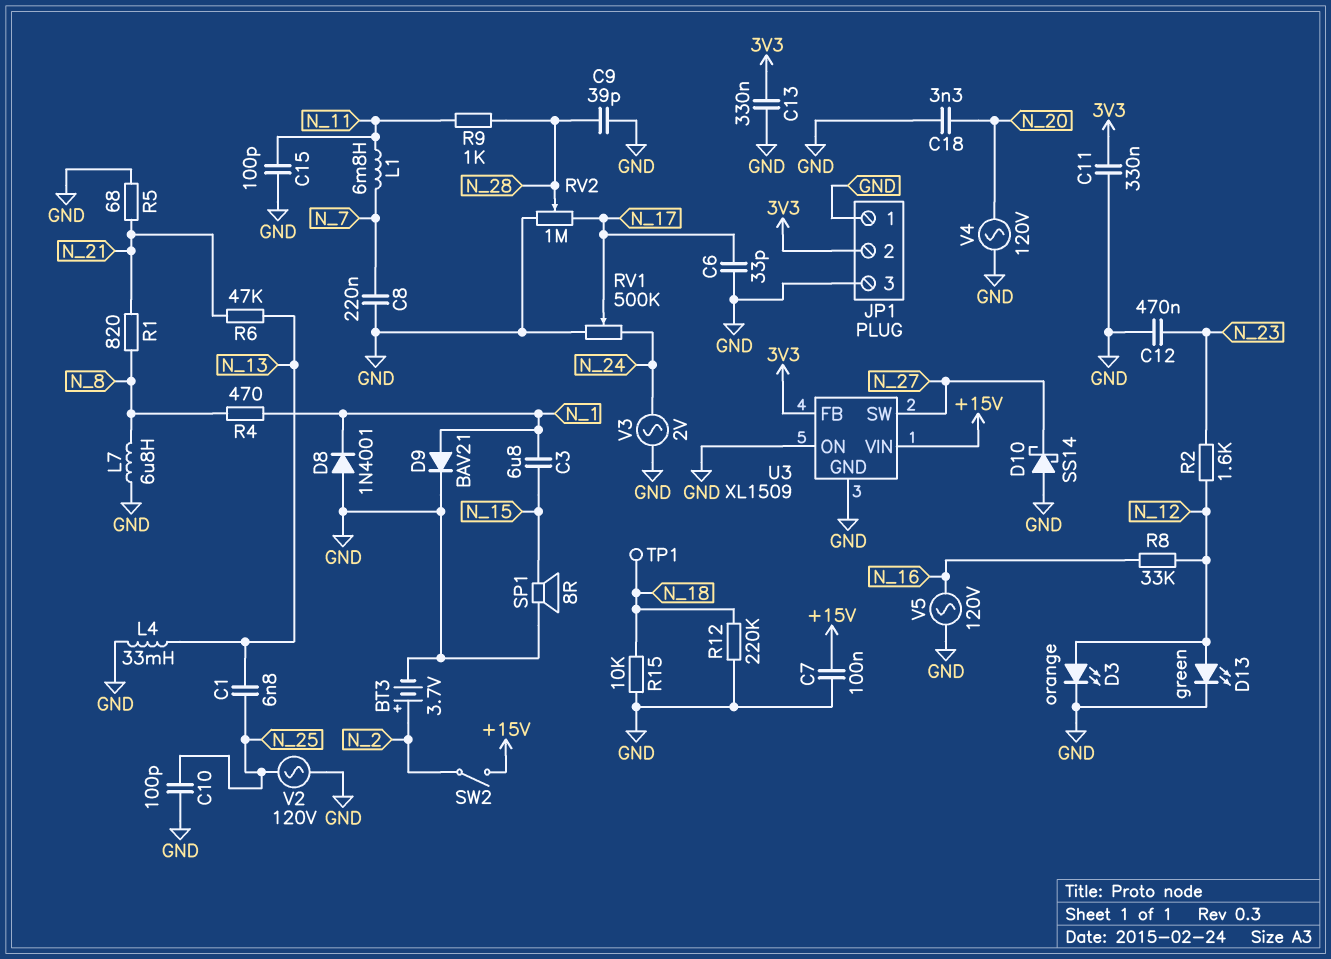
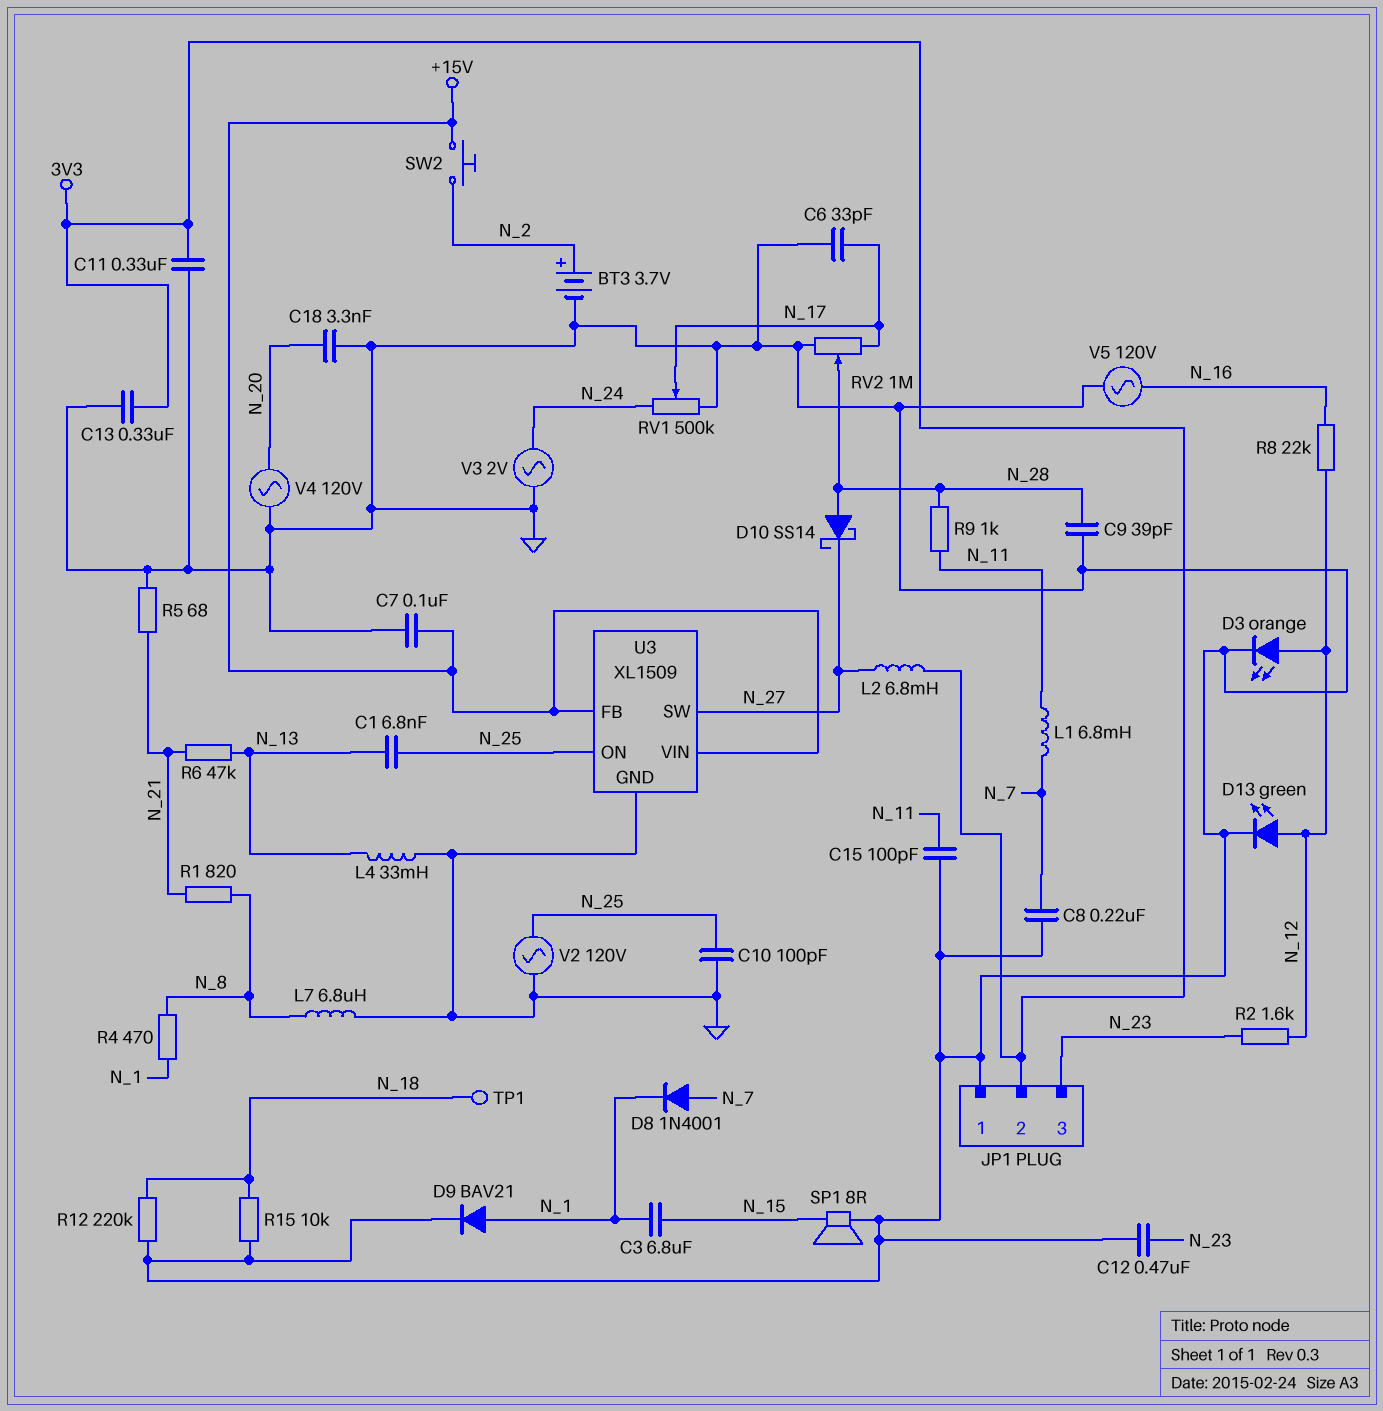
D8: diode 1N4001 (A GND, K N_1) -> diode 1N4001 (A N_7, K N_1)
D10: schottky SS14 (A GND, K N_27) -> schottky SS14 (A N_28, K N_27)
JP1 pin 3: GND -> N_23
L2: none -> 6.8mH (3V3, N_27)
R8: 33k (N_12, N_16) -> 22k (N_12, N_16)
SW2: switch (+15V, N_2) -> button (+15V, N_2)
U3 pin FB: 3V3 -> +15V
U3 pin ON: GND -> N_25

